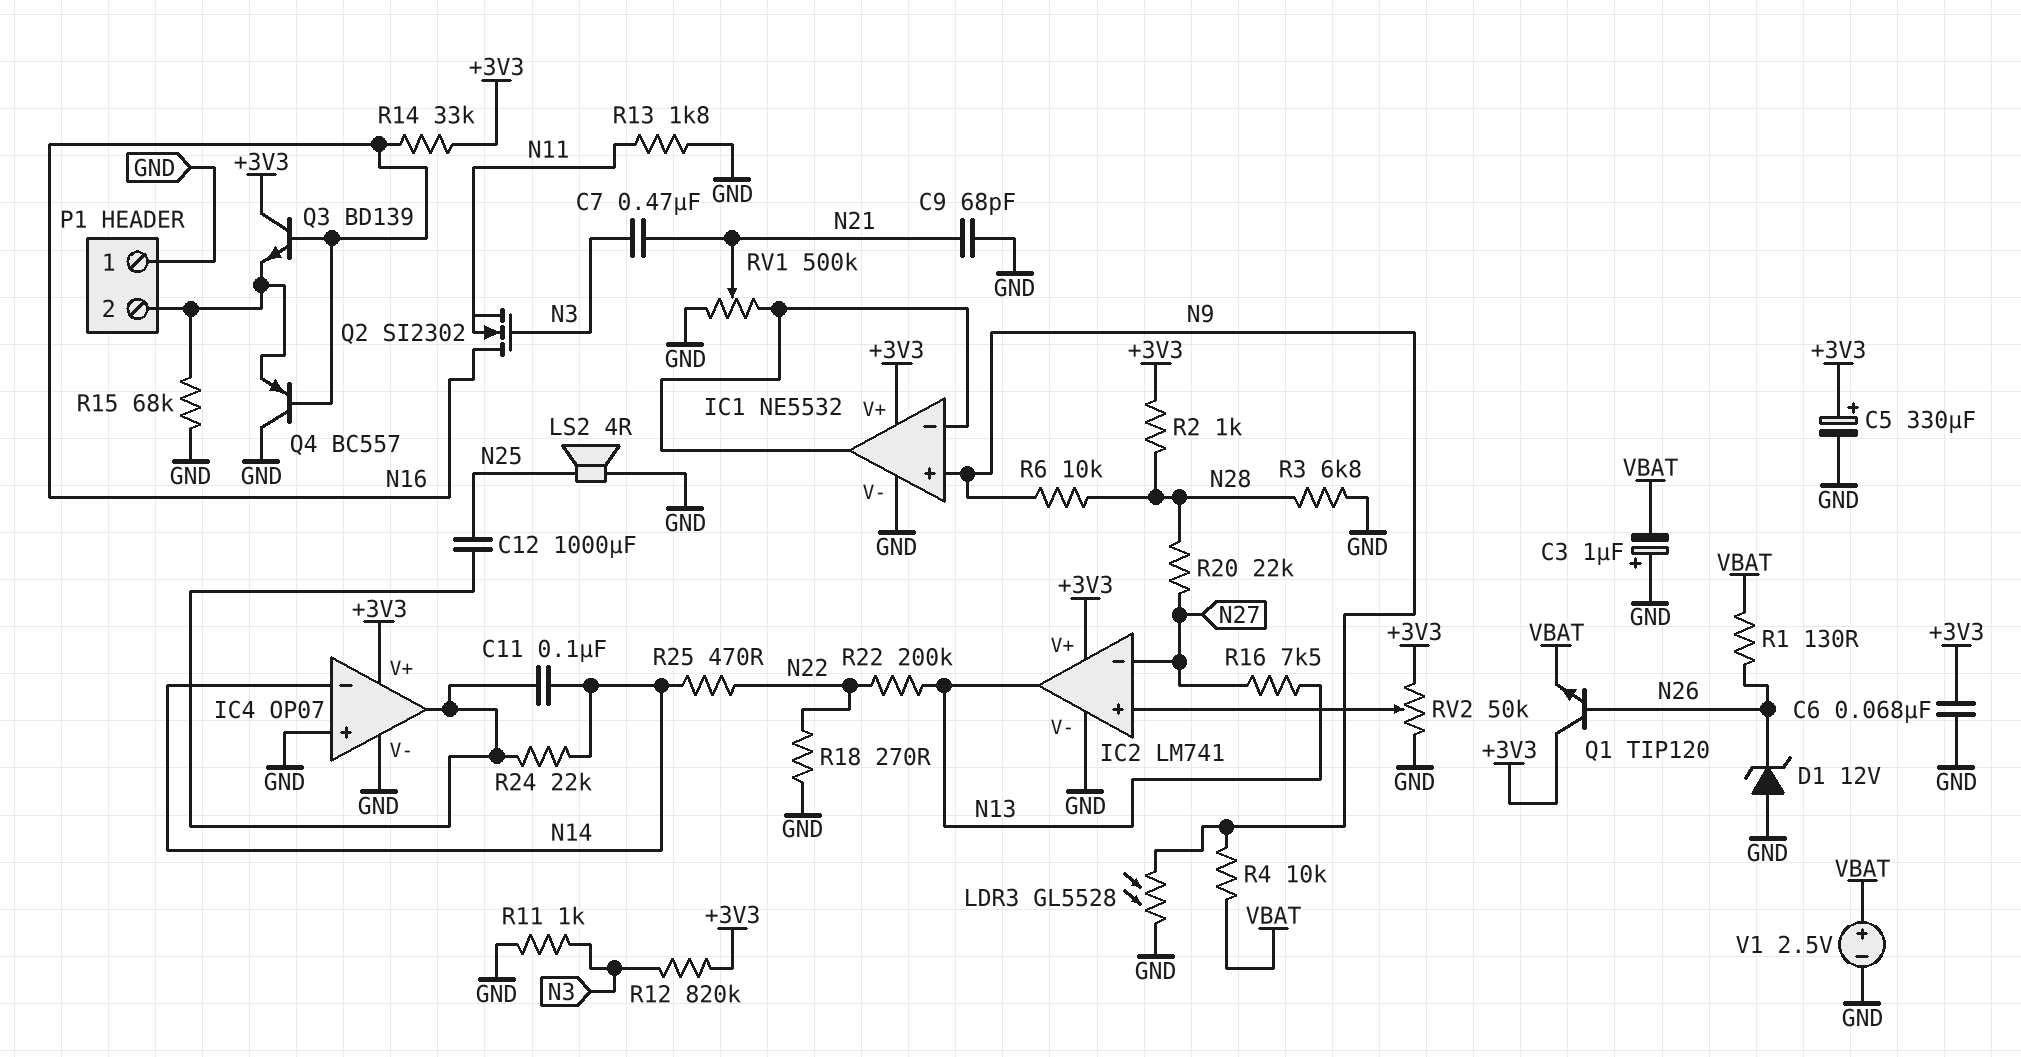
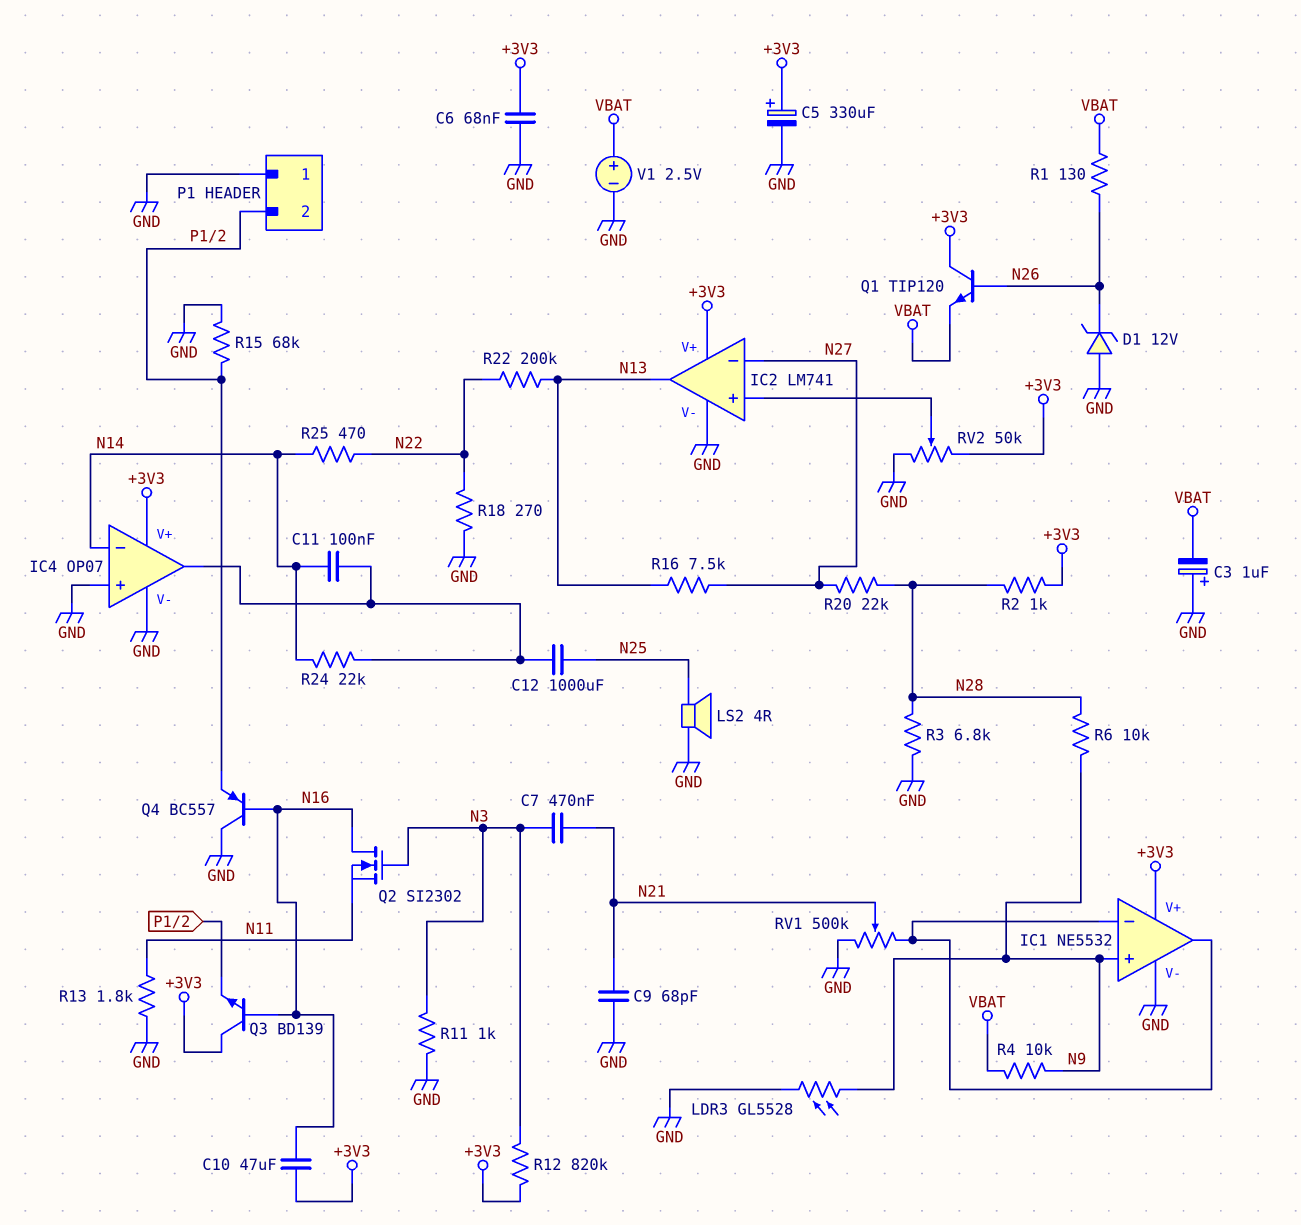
C10: none -> 47uF (+3V3, N16)
R14: 33k (+3V3, N16) -> none

